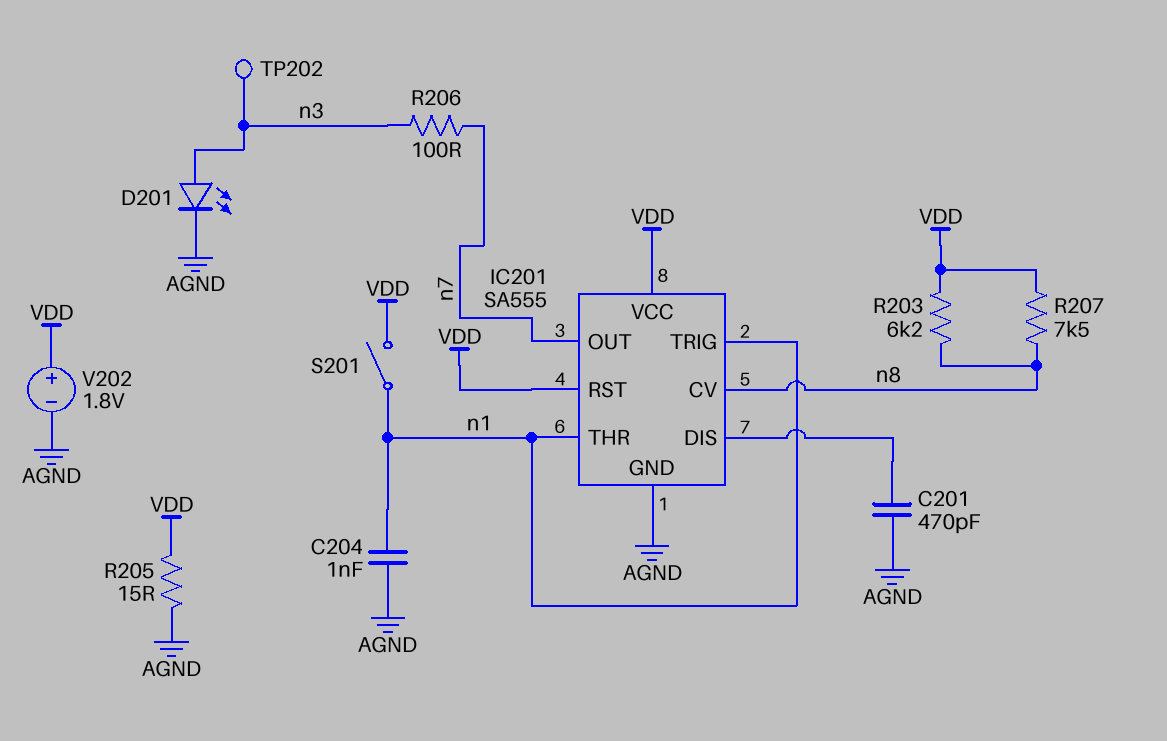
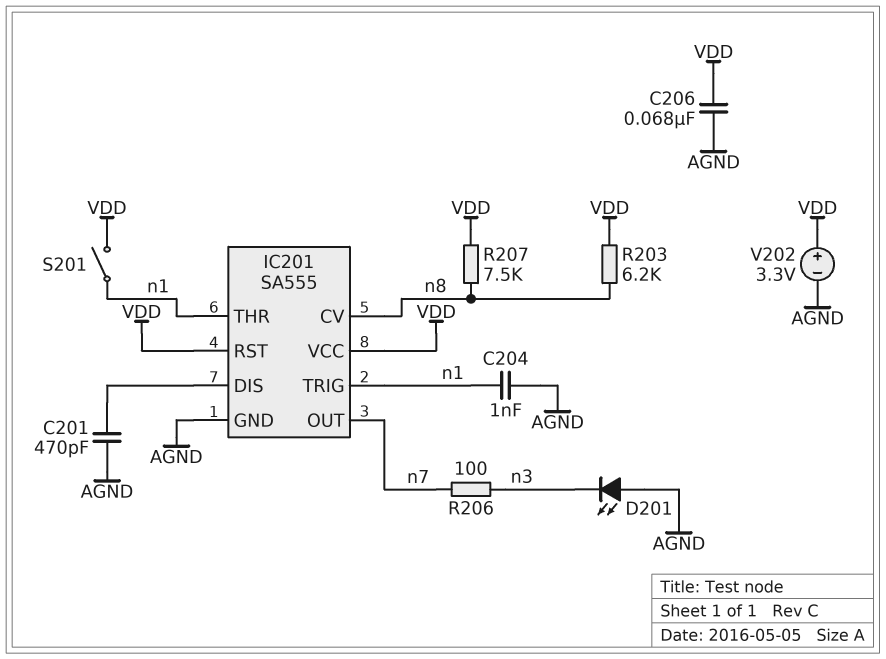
C206: none -> 68nF (AGND, VDD)
D201: LED (A n3, K AGND) -> LED (A AGND, K n3)
R205: 15 (AGND, VDD) -> none
TP202: test point (n3) -> none
V202: 1.8V (plus VDD, minus AGND) -> 3.3V (plus VDD, minus AGND)

